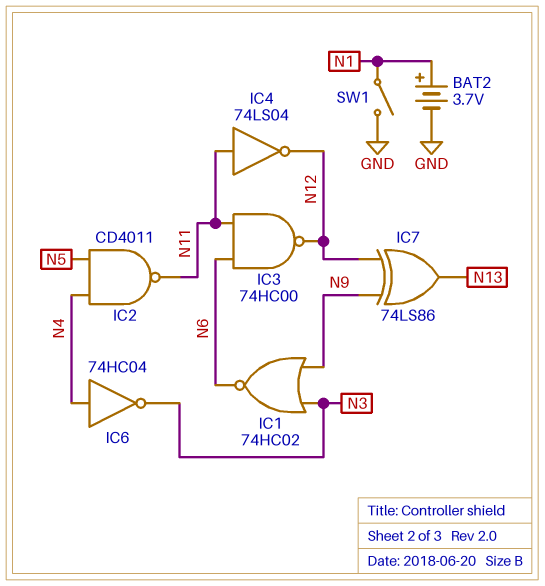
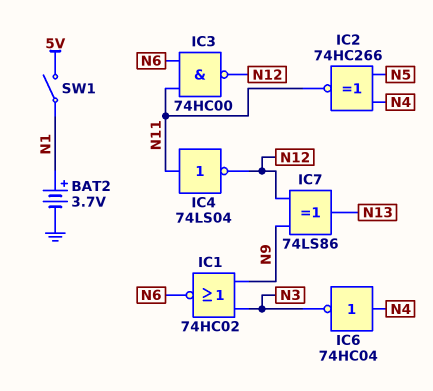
IC2: NAND CD4011 (in N4, in N5, out N11) -> XNOR 74HC266 (in N4, in N5, out N11)
SW1: switch (GND, N1) -> switch (5V, N1)

